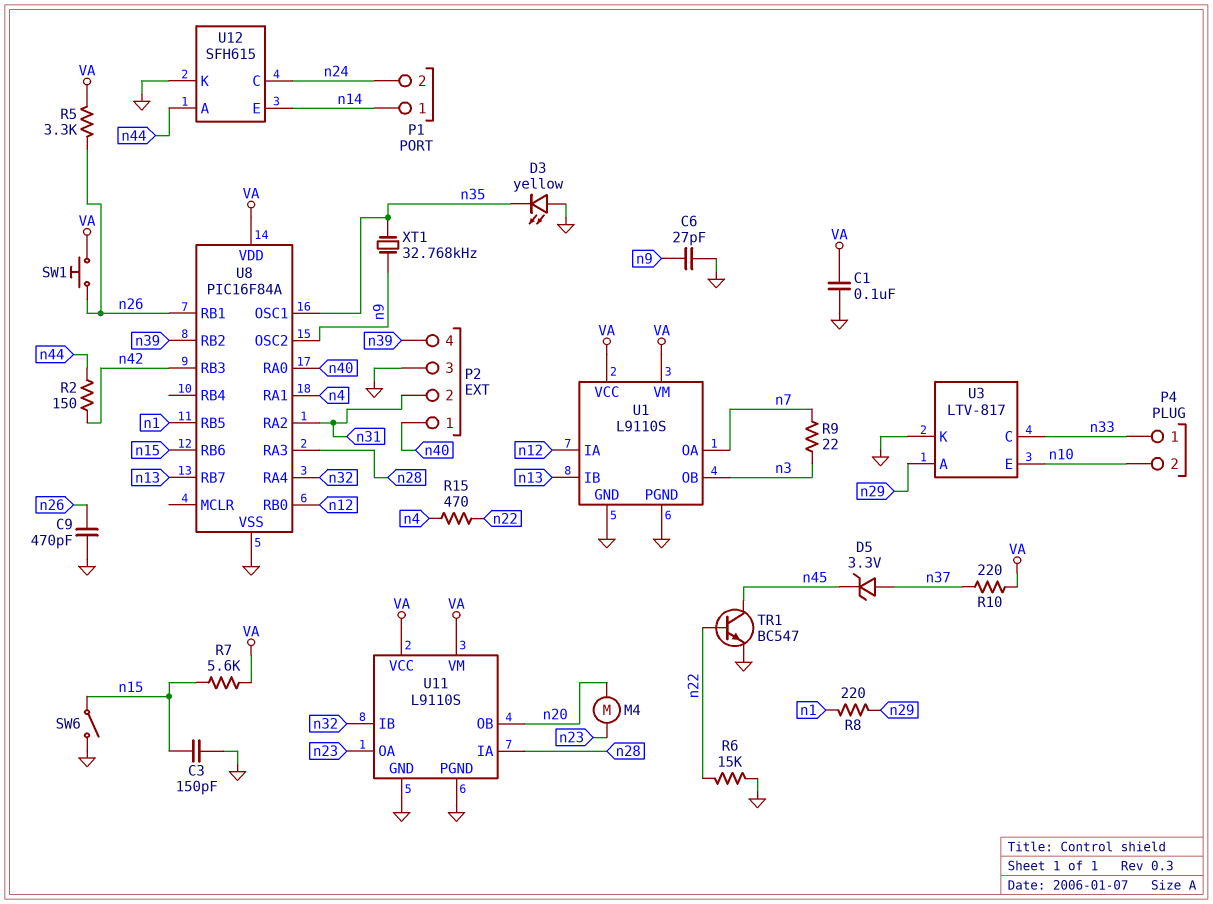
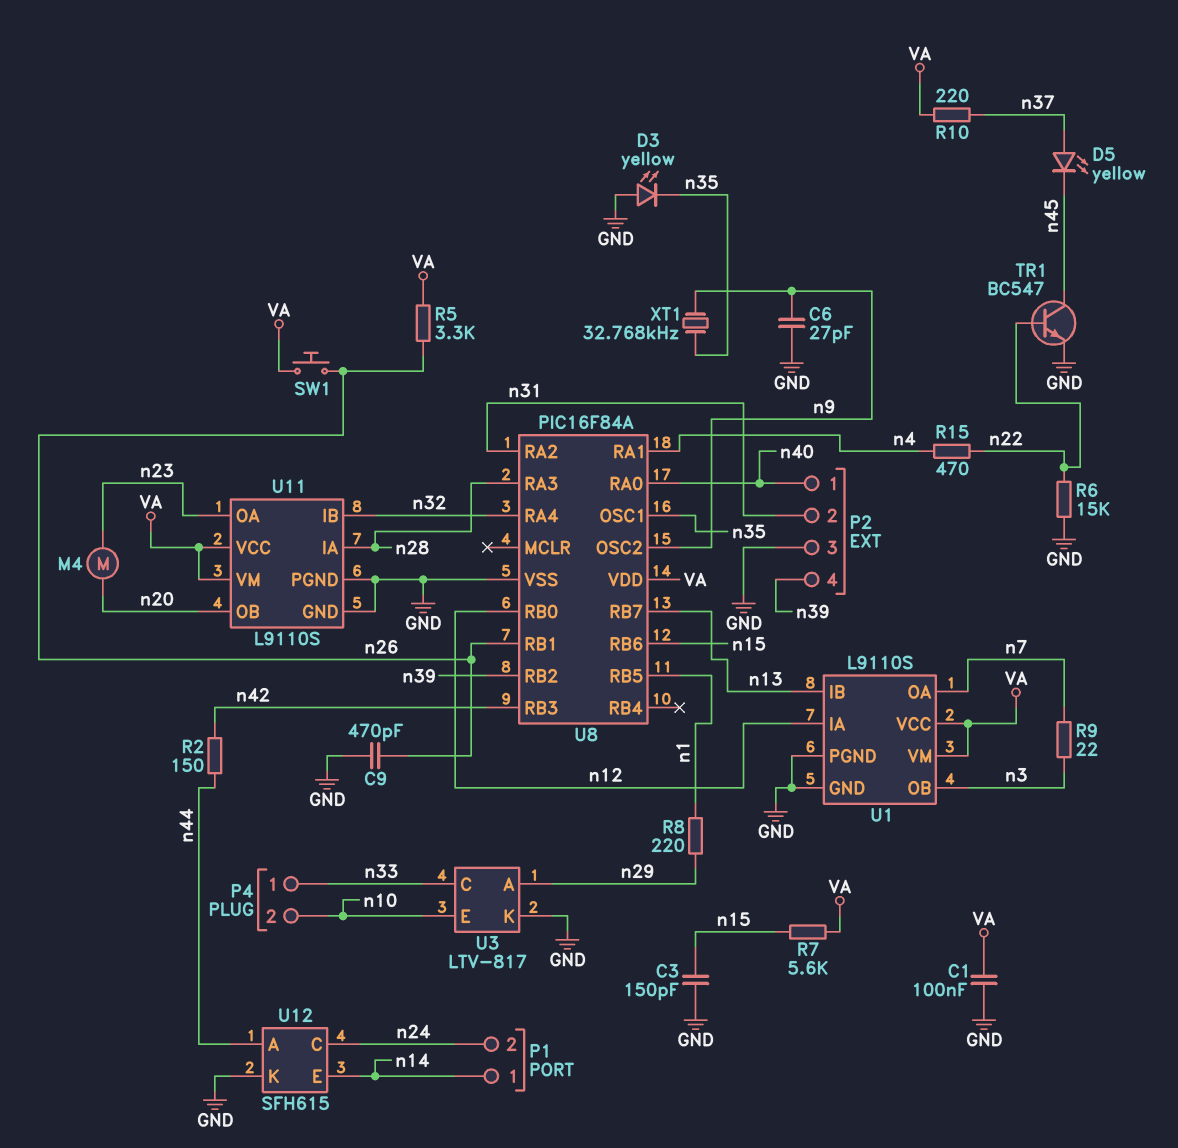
D5: zener 3.3V (A n37, K n45) -> LED yellow (A n37, K n45)
SW6: switch (GND, n15) -> none

